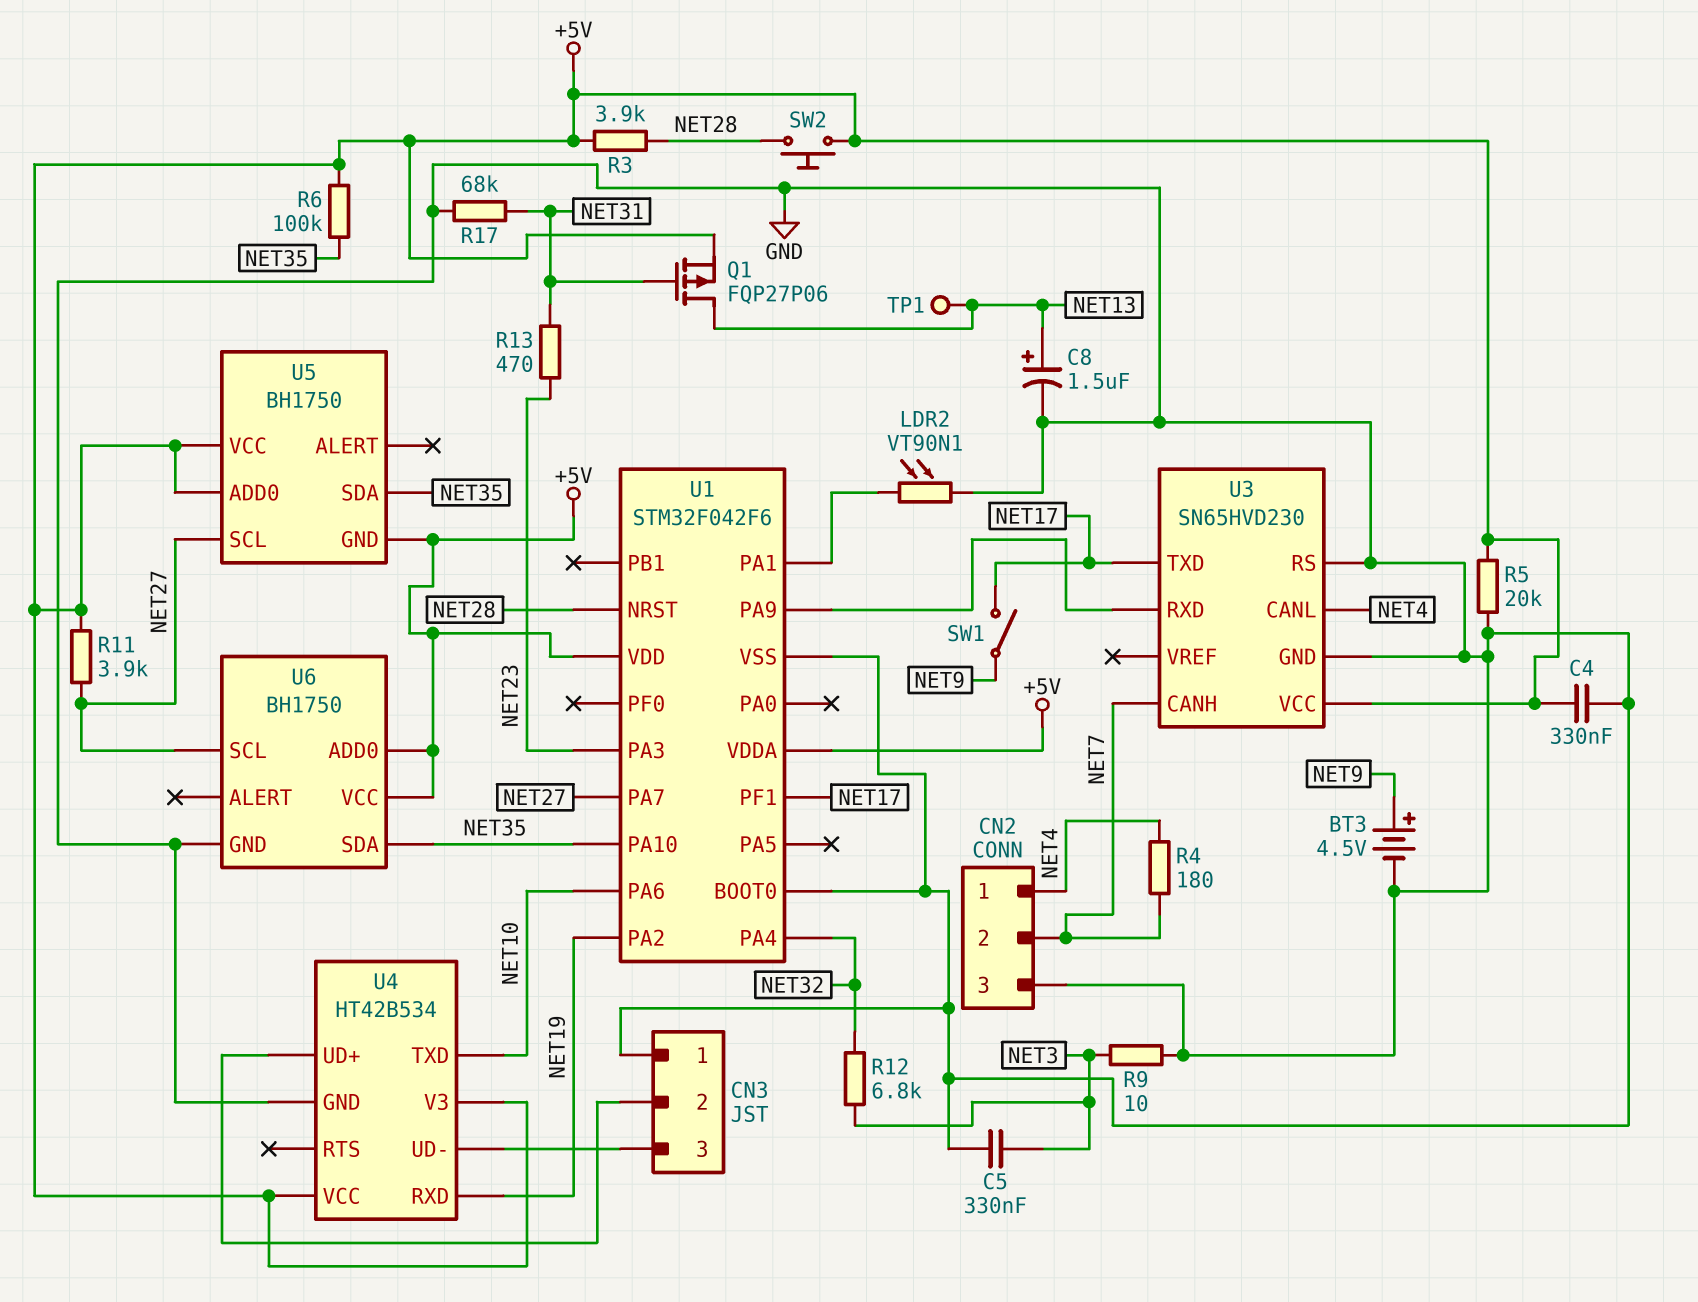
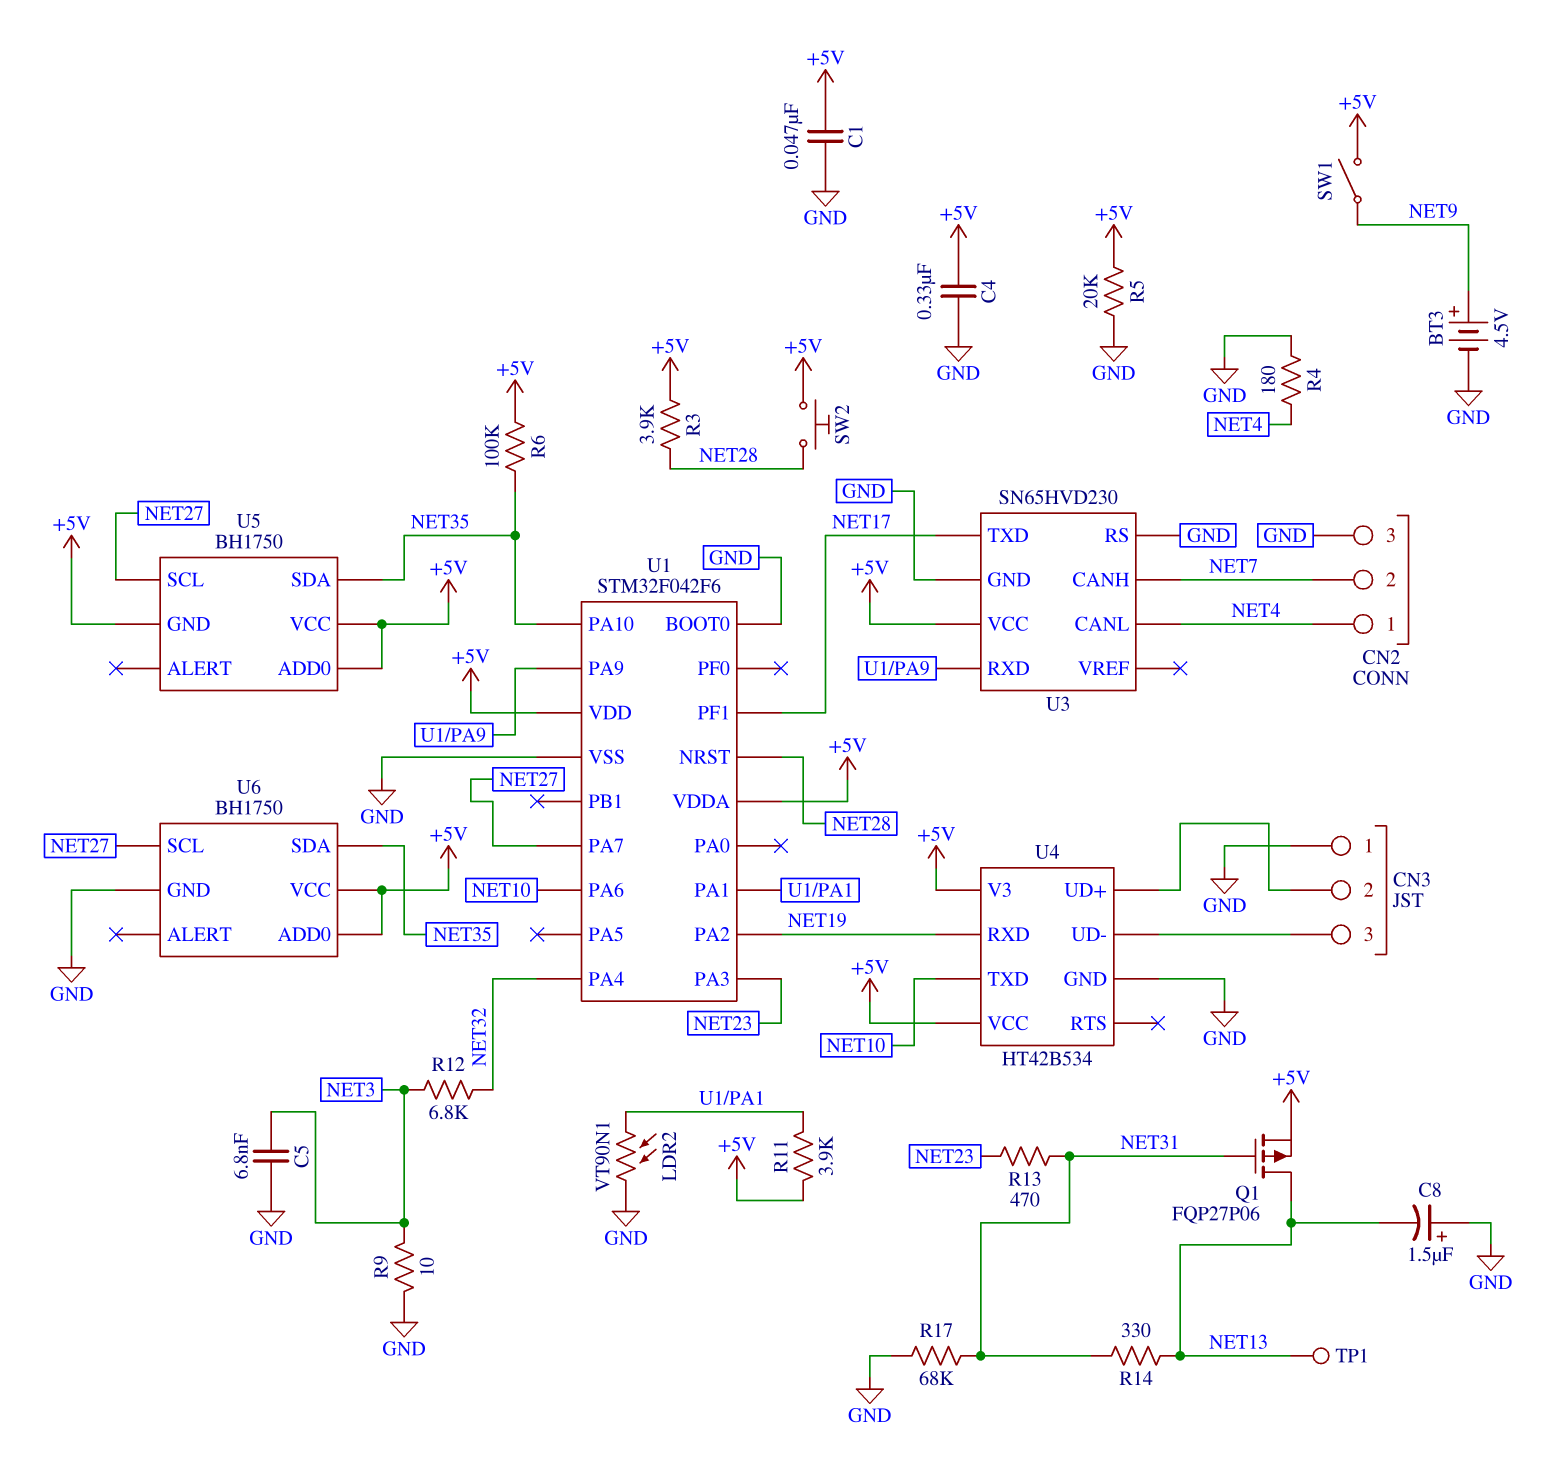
C1: none -> 47nF (+5V, GND)
C5: 330nF (GND, NET3) -> 6.8nF (GND, NET3)
C8: 1.5uF (plus NET13, minus GND) -> 1.5uF (plus GND, minus NET13)
R4: 180 (NET4, NET7) -> 180 (GND, NET4)
R11: 3.9k (+5V, NET27) -> 3.9k (+5V, U1/PA1)
R14: none -> 330 (NET13, NET31)
SW1: switch (NET9, NET17) -> switch (+5V, NET9)

